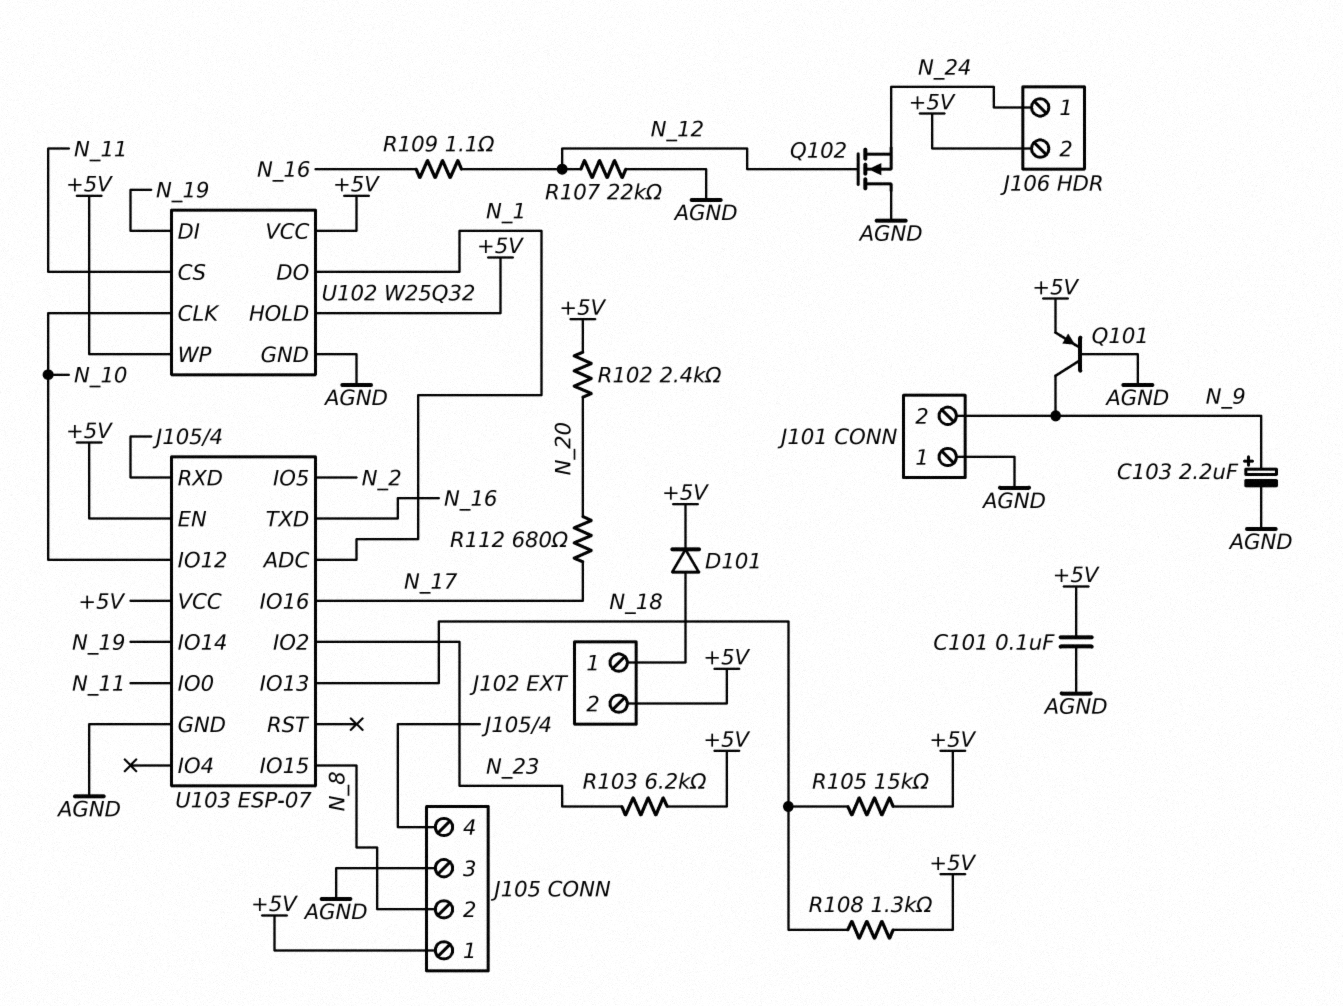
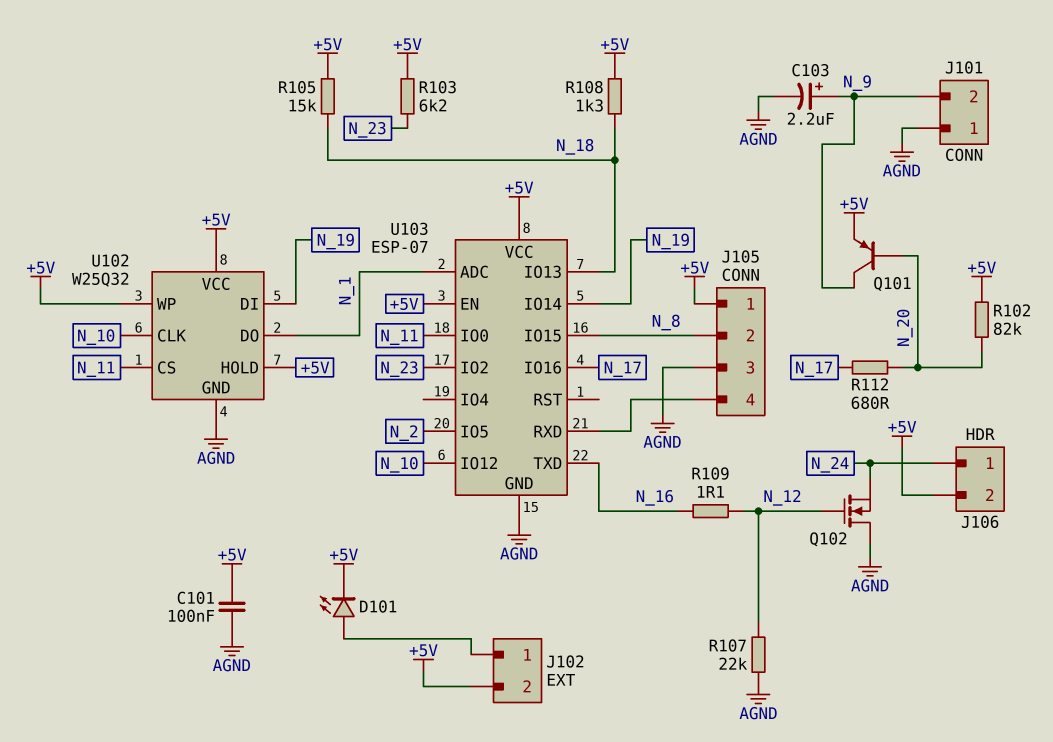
D101: diode (A J102/1, K +5V) -> LED (A J102/1, K +5V)
Q101: PNP (B AGND, C N_9, E +5V) -> PNP (B N_20, C N_9, E +5V)
R102: 2.4k (+5V, N_20) -> 82k (+5V, N_20)

